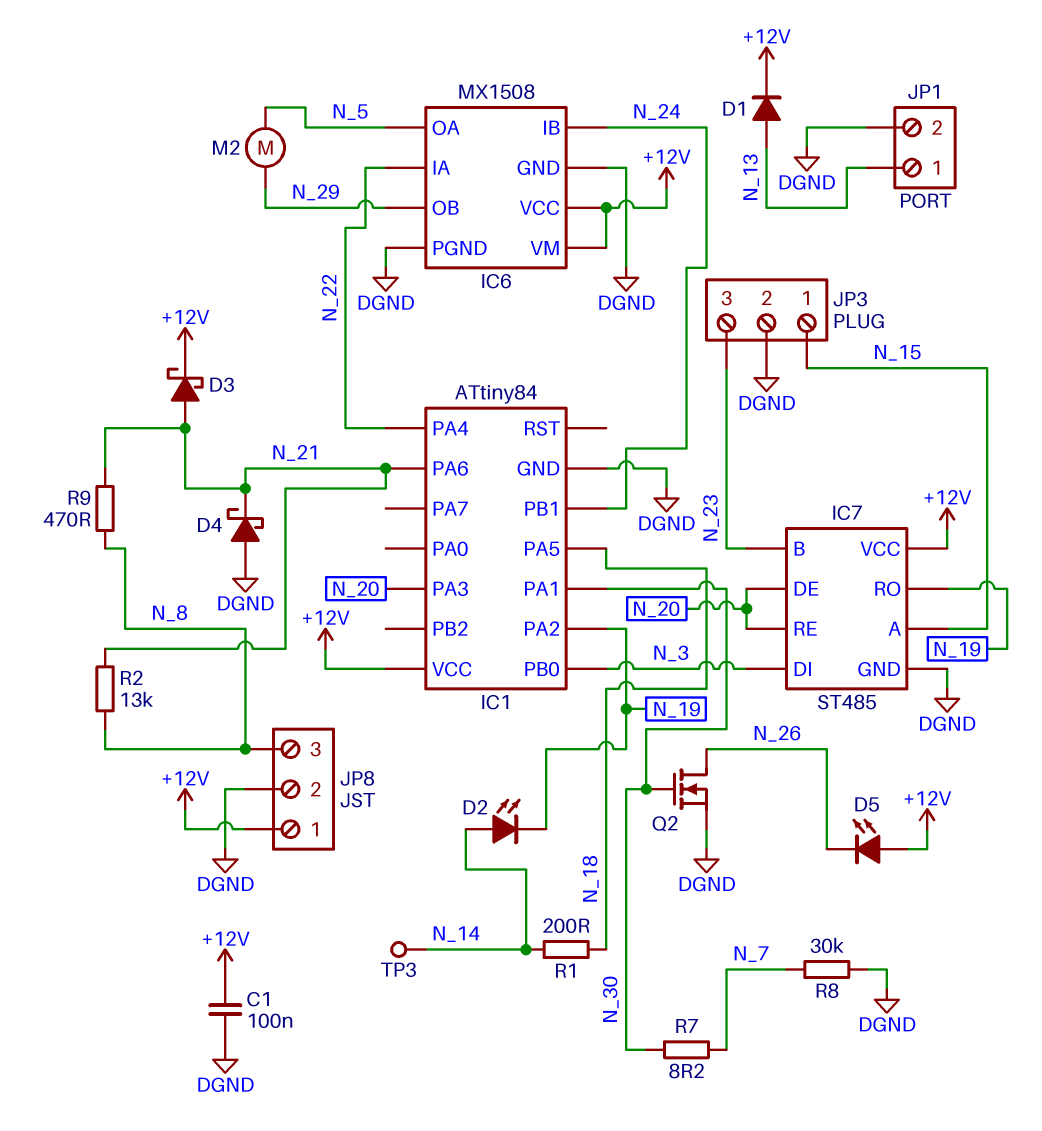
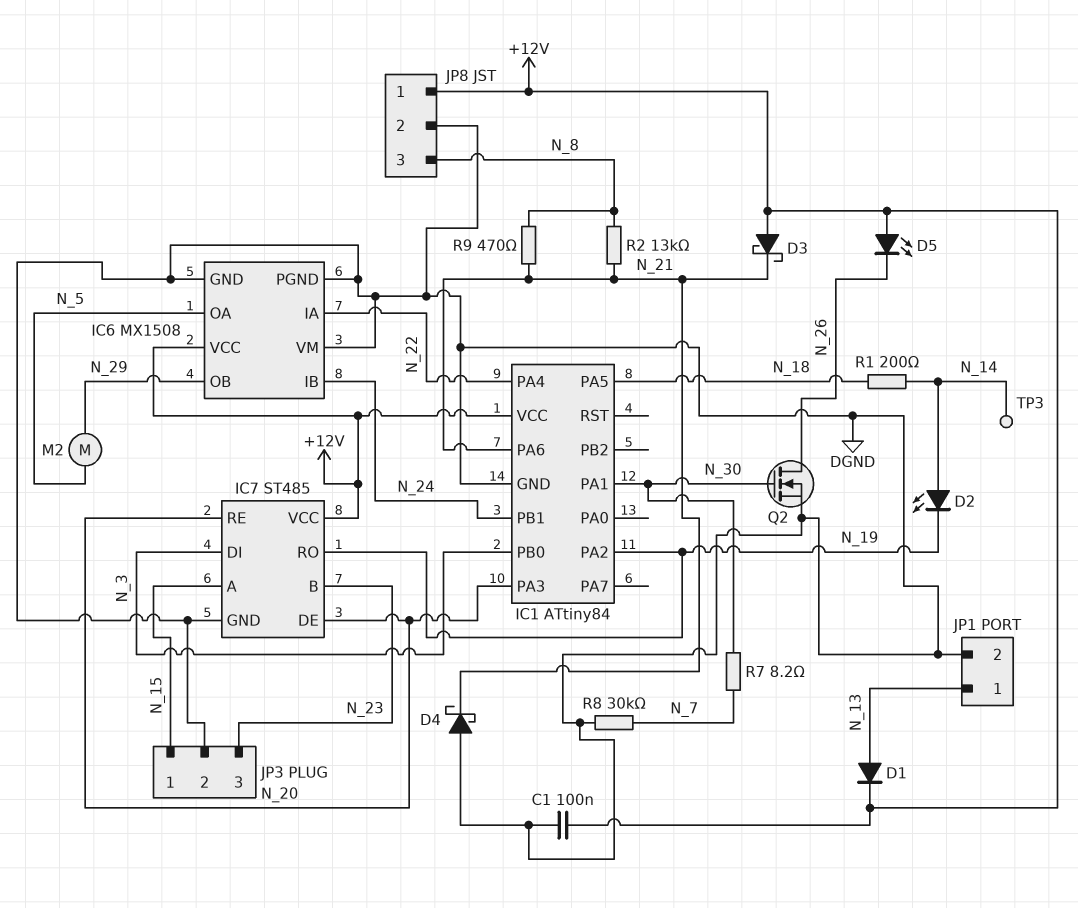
D3: schottky (A N_21, K +12V) -> schottky (A +12V, K N_21)
IC6 pin VM: +12V -> DGND

